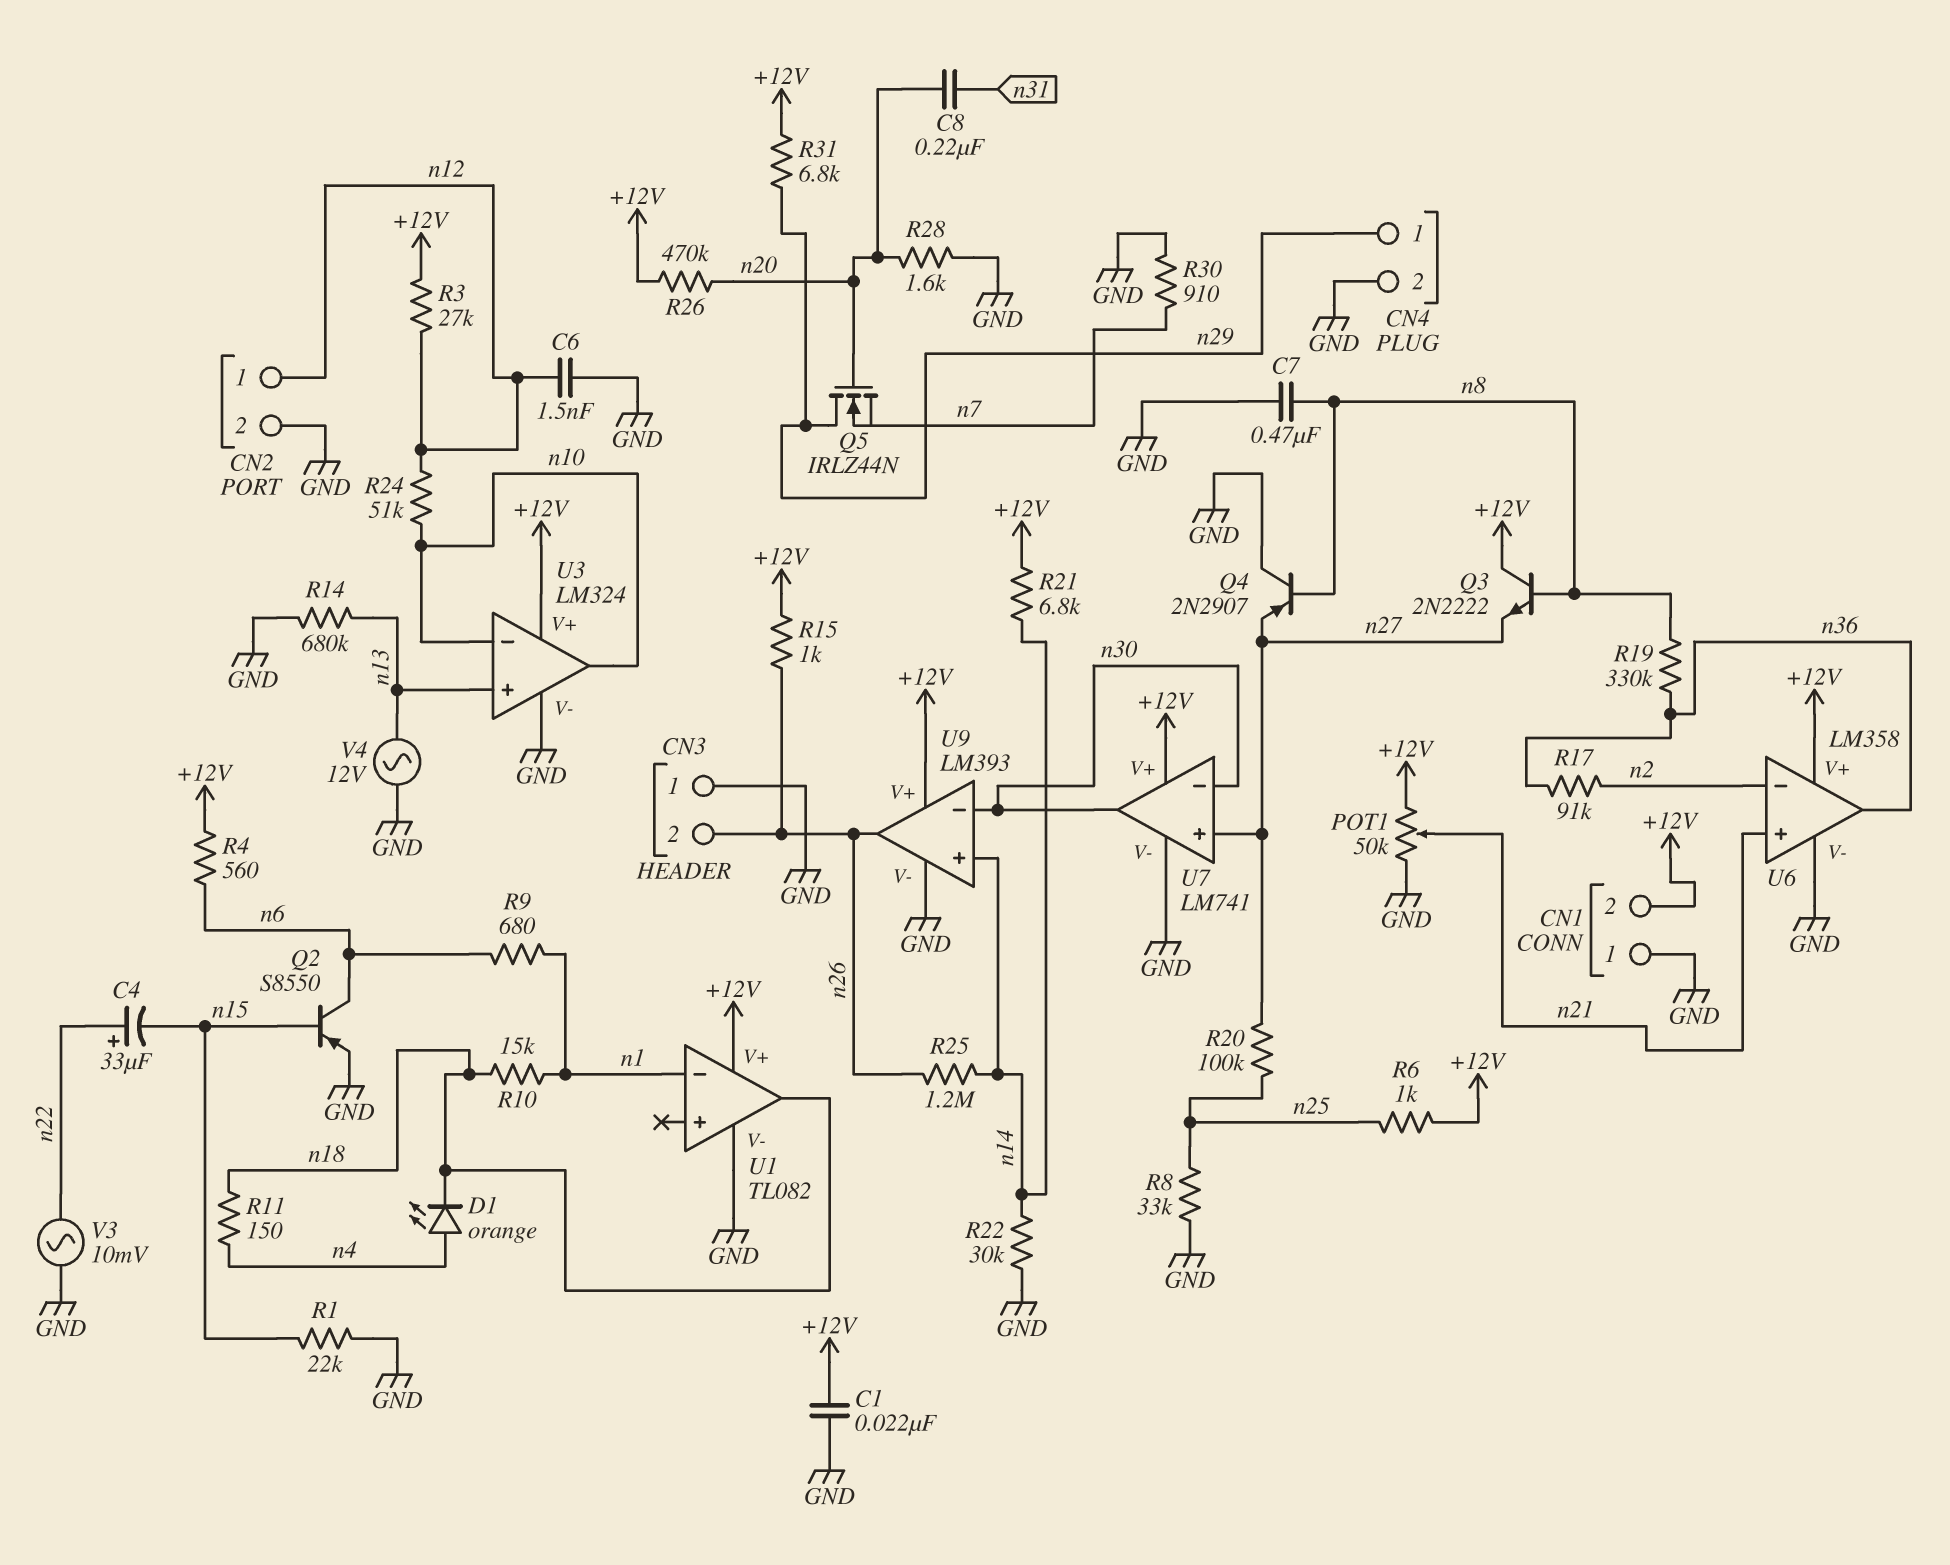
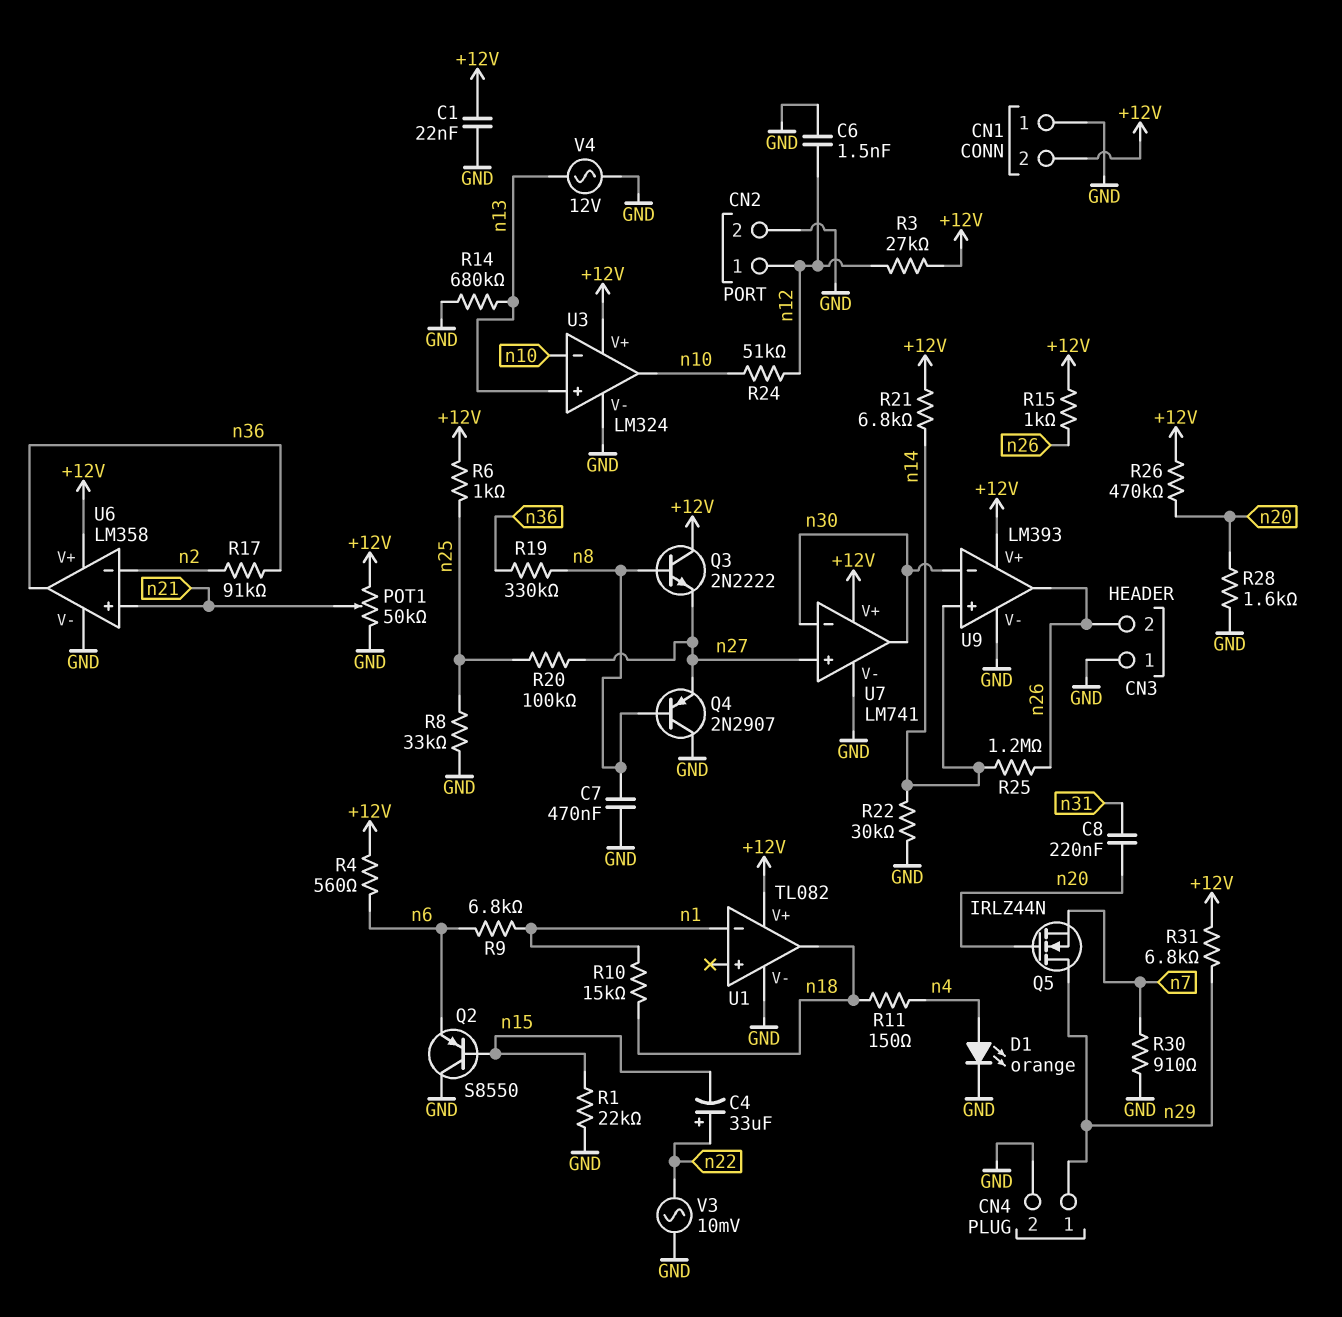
D1: LED orange (A n4, K n18) -> LED orange (A n4, K GND)
Q2: PNP S8550 (B n15, C n6, E GND) -> PNP S8550 (B n15, C GND, E n6)
R9: 680 (n1, n6) -> 6.8k (n1, n6)

